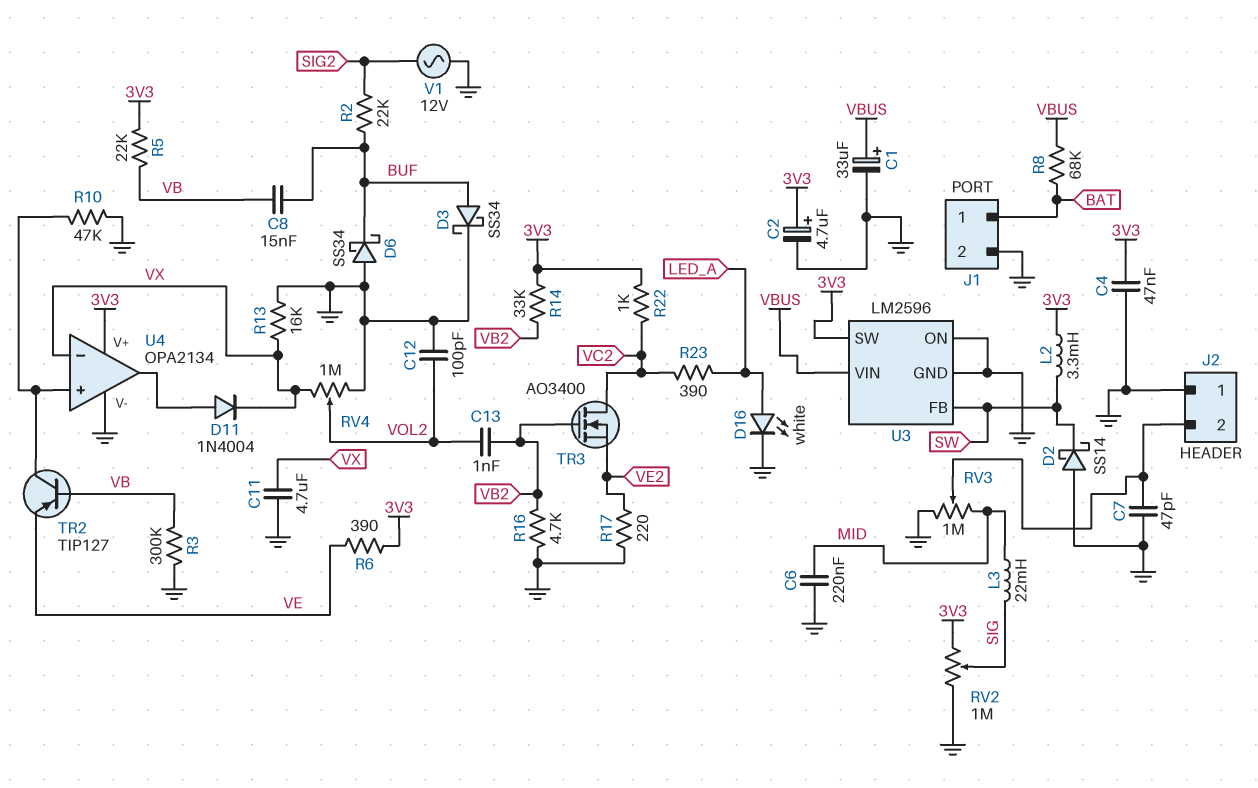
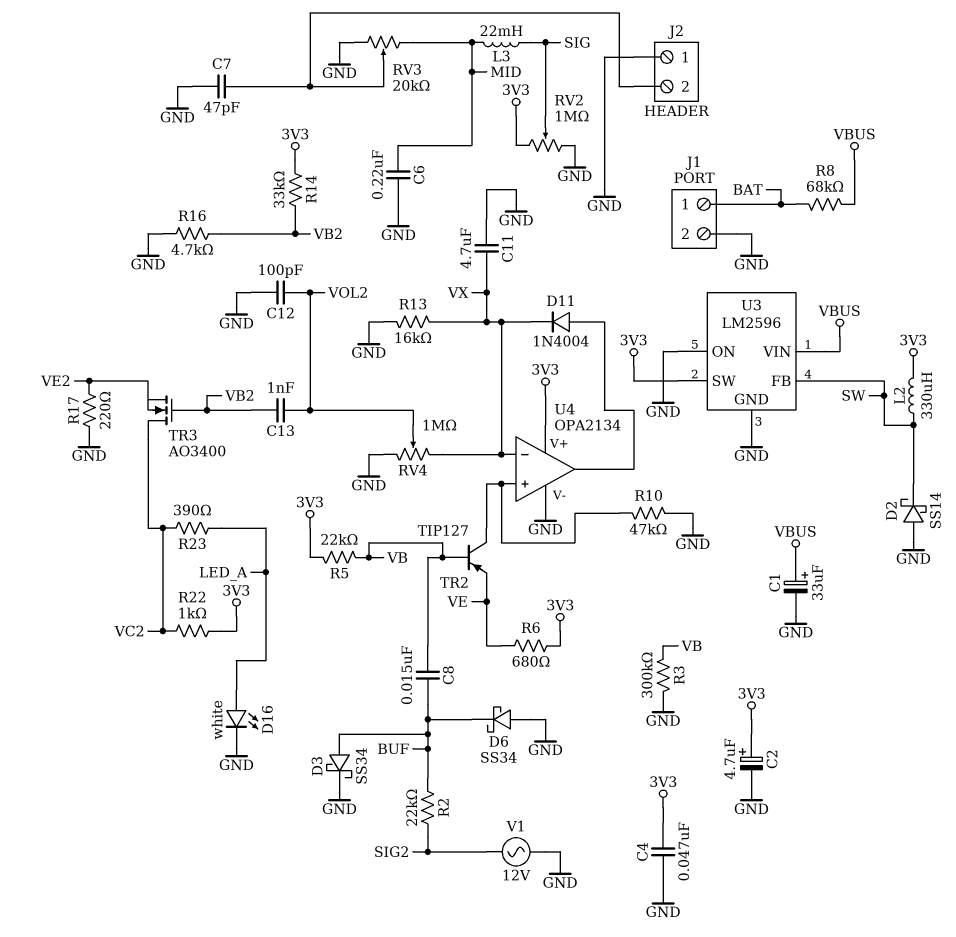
L2: 3.3mH (3V3, SW) -> 330uH (3V3, SW)
R6: 390 (3V3, VE) -> 680 (3V3, VE)
RV3: 1M (GND, MID, wiper J2/2) -> 20k (GND, MID, wiper J2/2)

